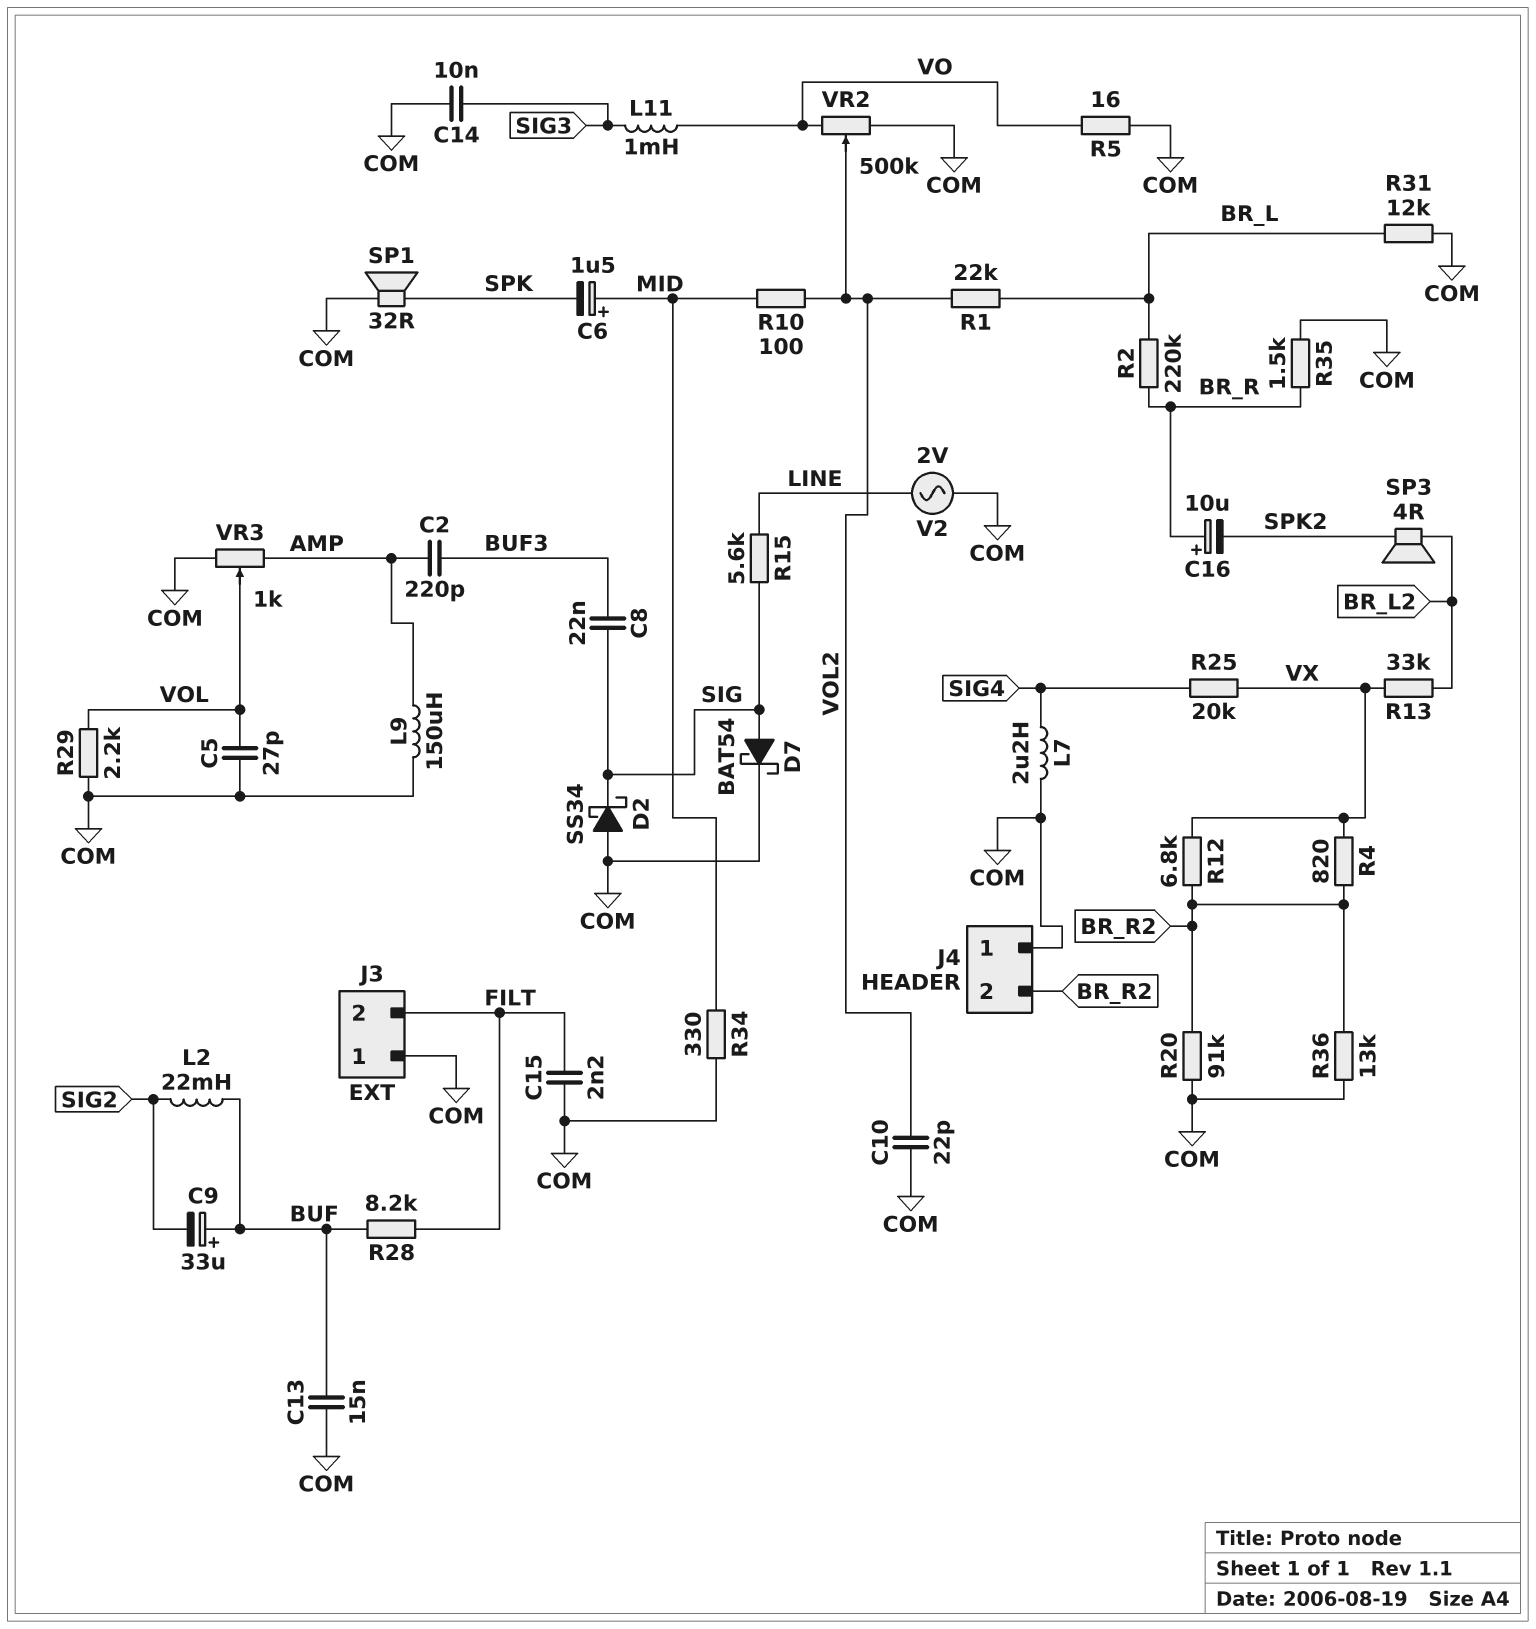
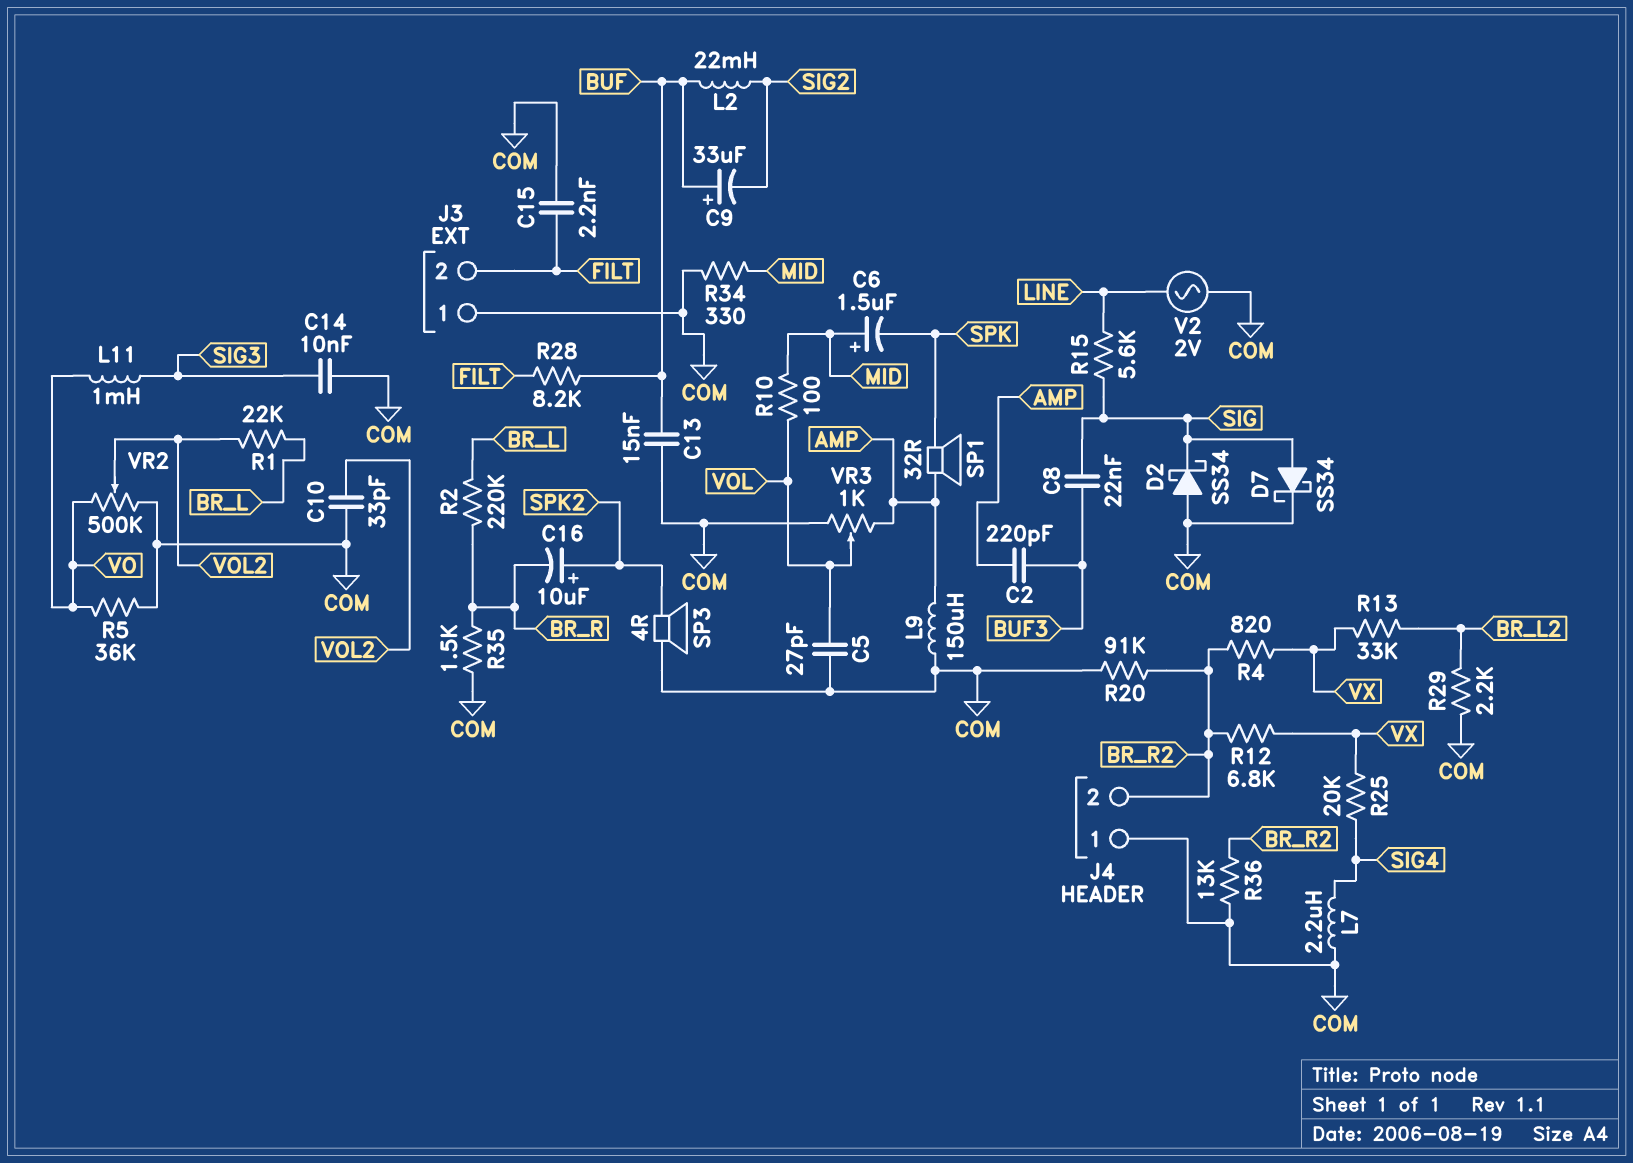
C10: 22pF (COM, VOL2) -> 33pF (COM, VOL2)
C16: 10uF (plus BR_R, minus SPK2) -> 10uF (plus SPK2, minus BR_R)
D7: schottky BAT54 (A SIG, K COM) -> schottky SS34 (A SIG, K COM)
R5: 16 (COM, VO) -> 36k (COM, VO)
R10: 100 (MID, VOL2) -> 100 (MID, VOL)
R29: 2.2k (COM, VOL) -> 2.2k (BR_L2, COM)
R31: 12k (BR_L, COM) -> none
SP1: speaker 32R (COM, SPK) -> speaker 32R (AMP, SPK)
SP3: speaker 4R (BR_L2, SPK2) -> speaker 4R (COM, SPK2)

